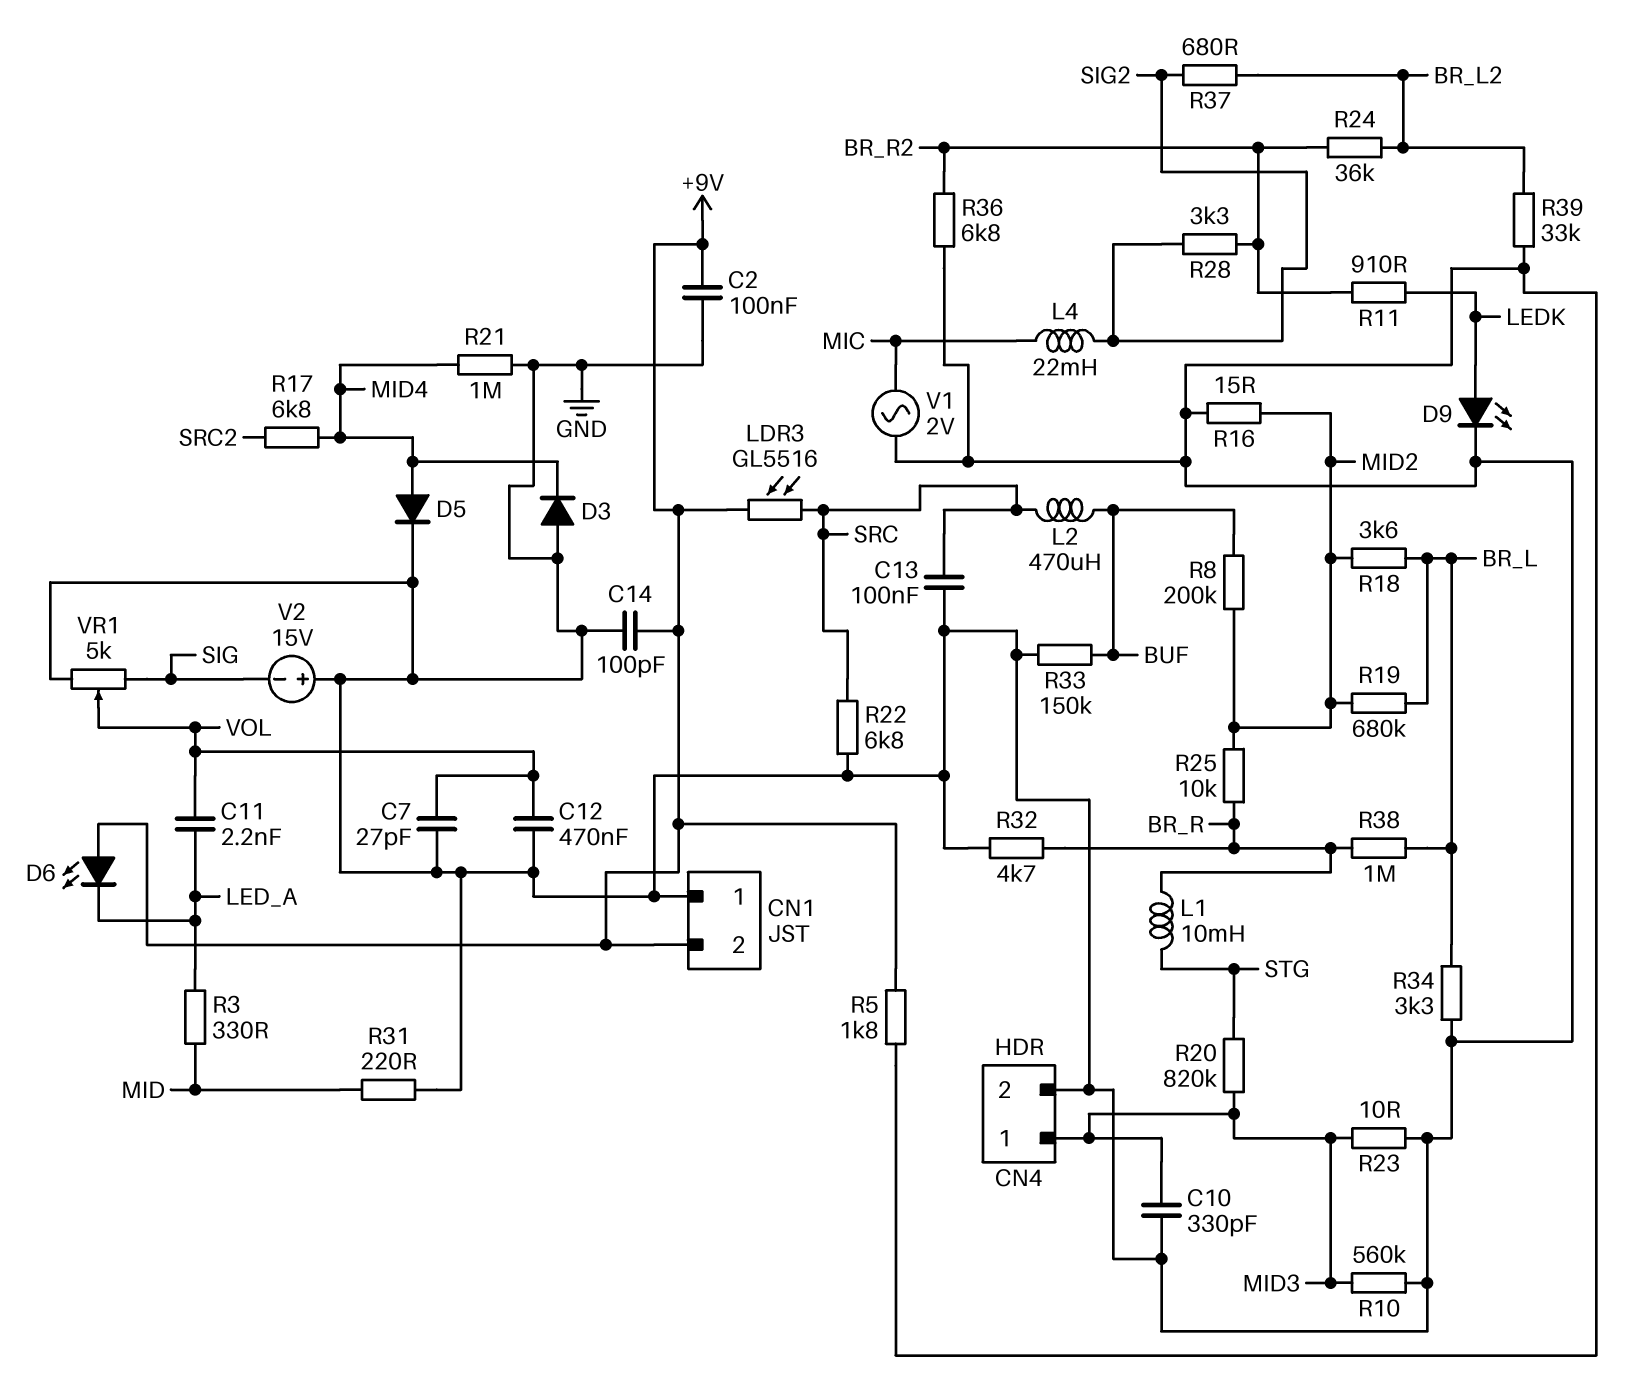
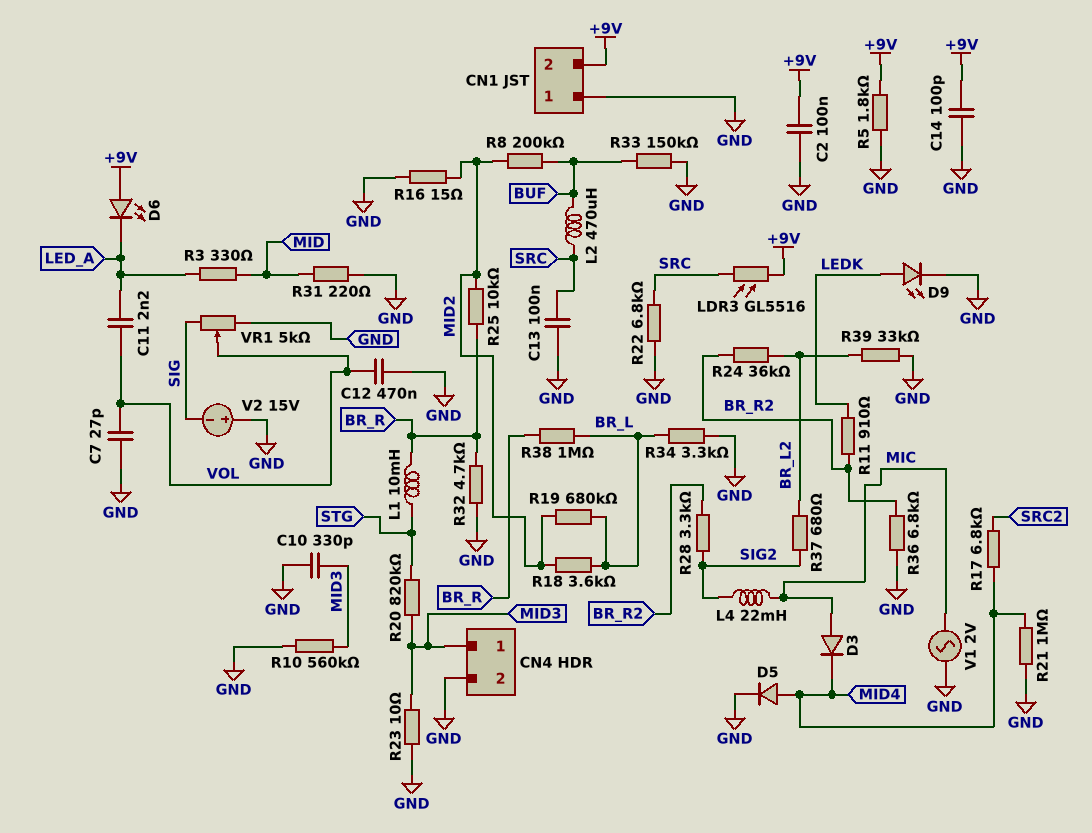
D3: diode (A GND, K MID4) -> diode (A MIC, K MID4)

